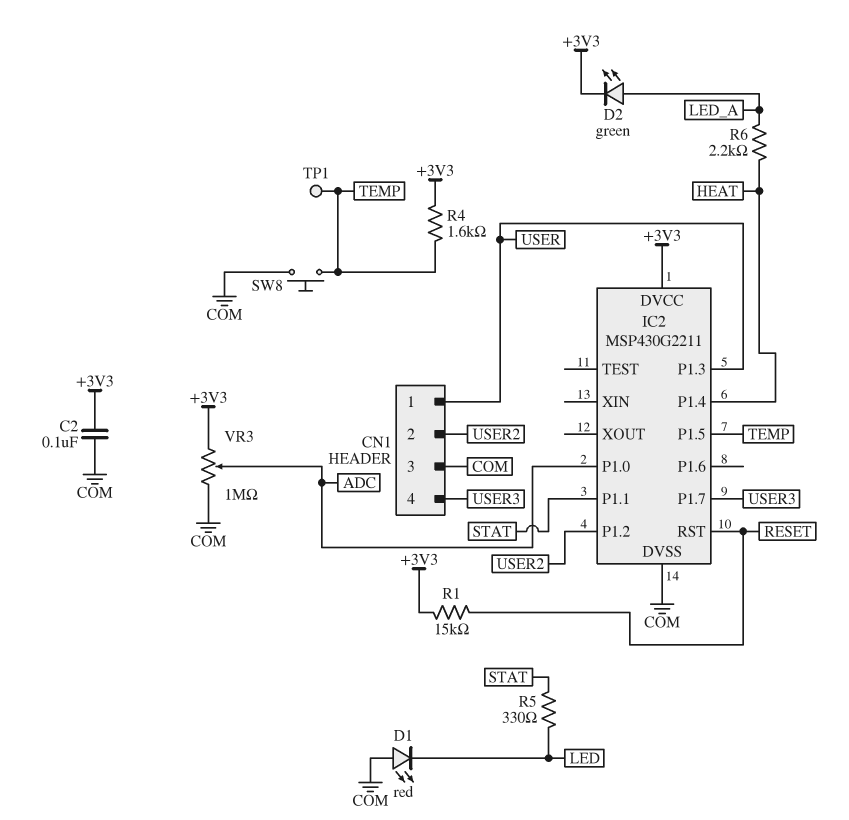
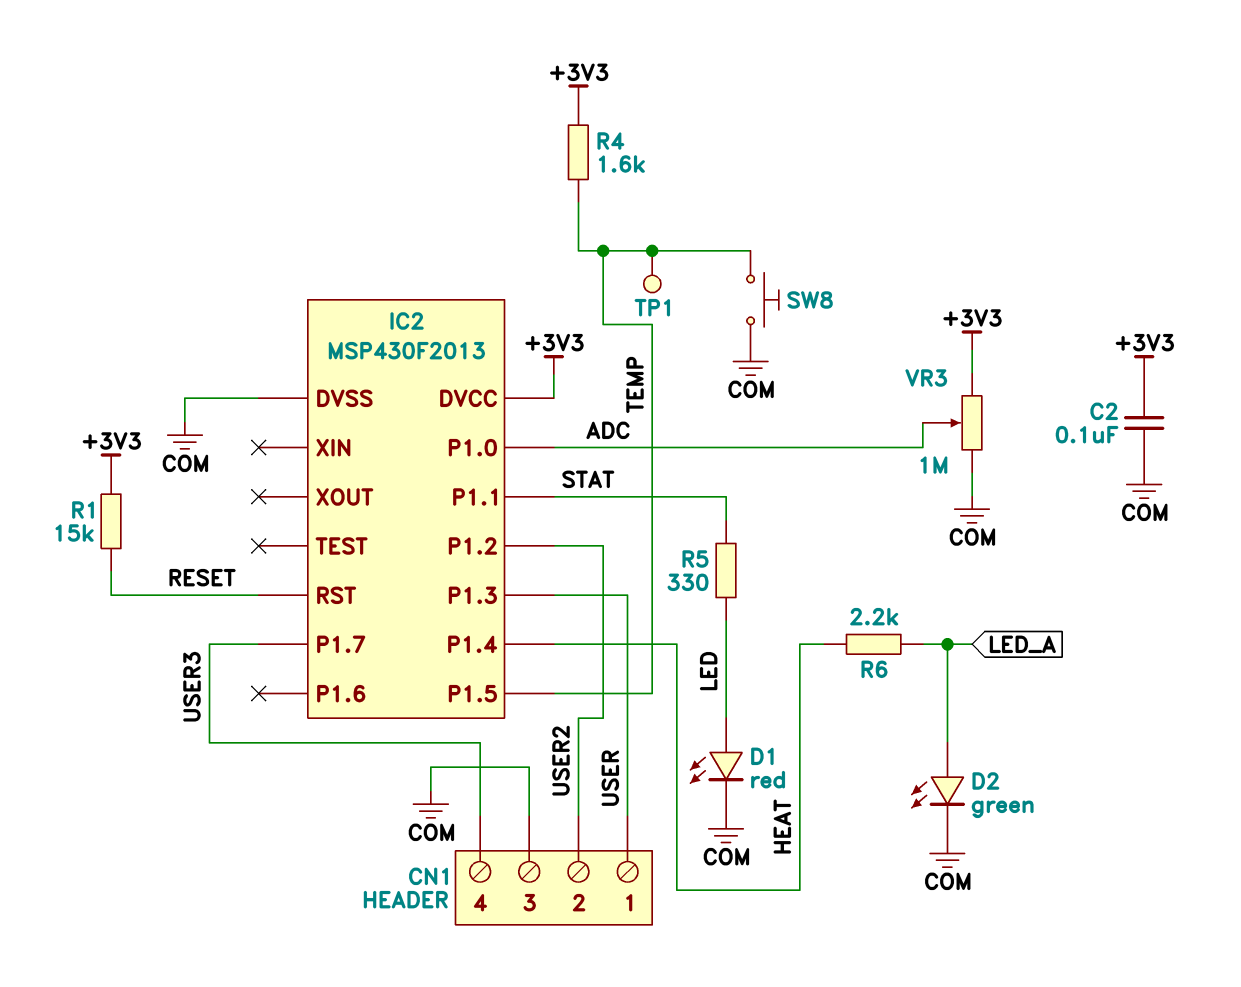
D1: LED red (A COM, K LED) -> LED red (A LED, K COM)
D2: LED green (A LED_A, K +3V3) -> LED green (A LED_A, K COM)
IC2: MSP430G2211 -> MSP430F2013

